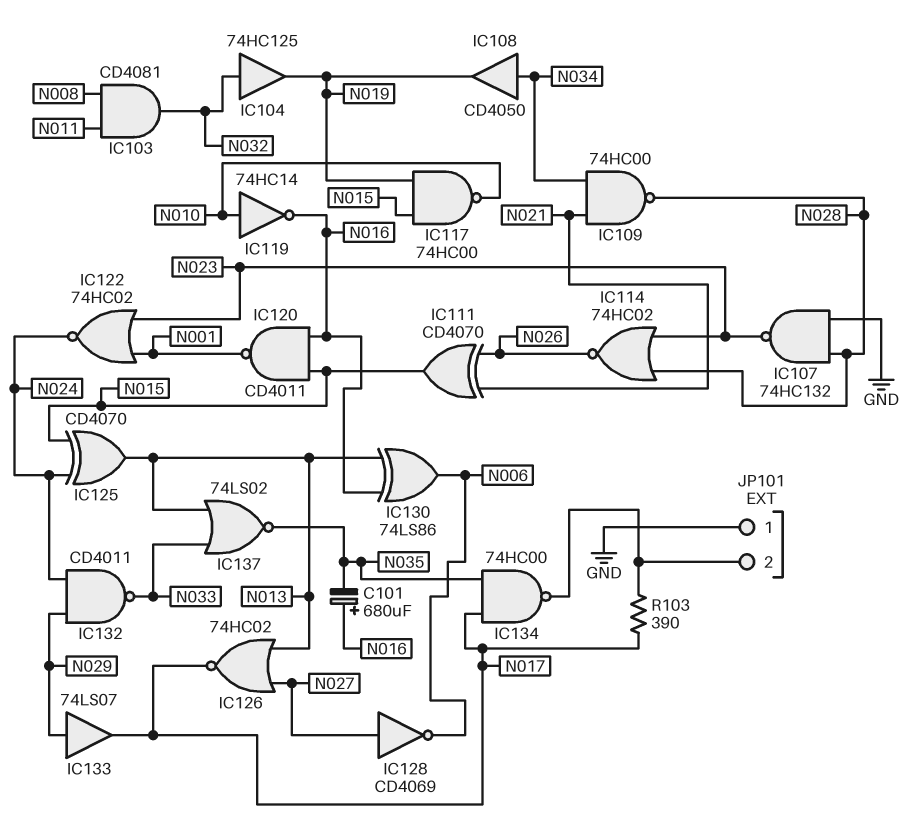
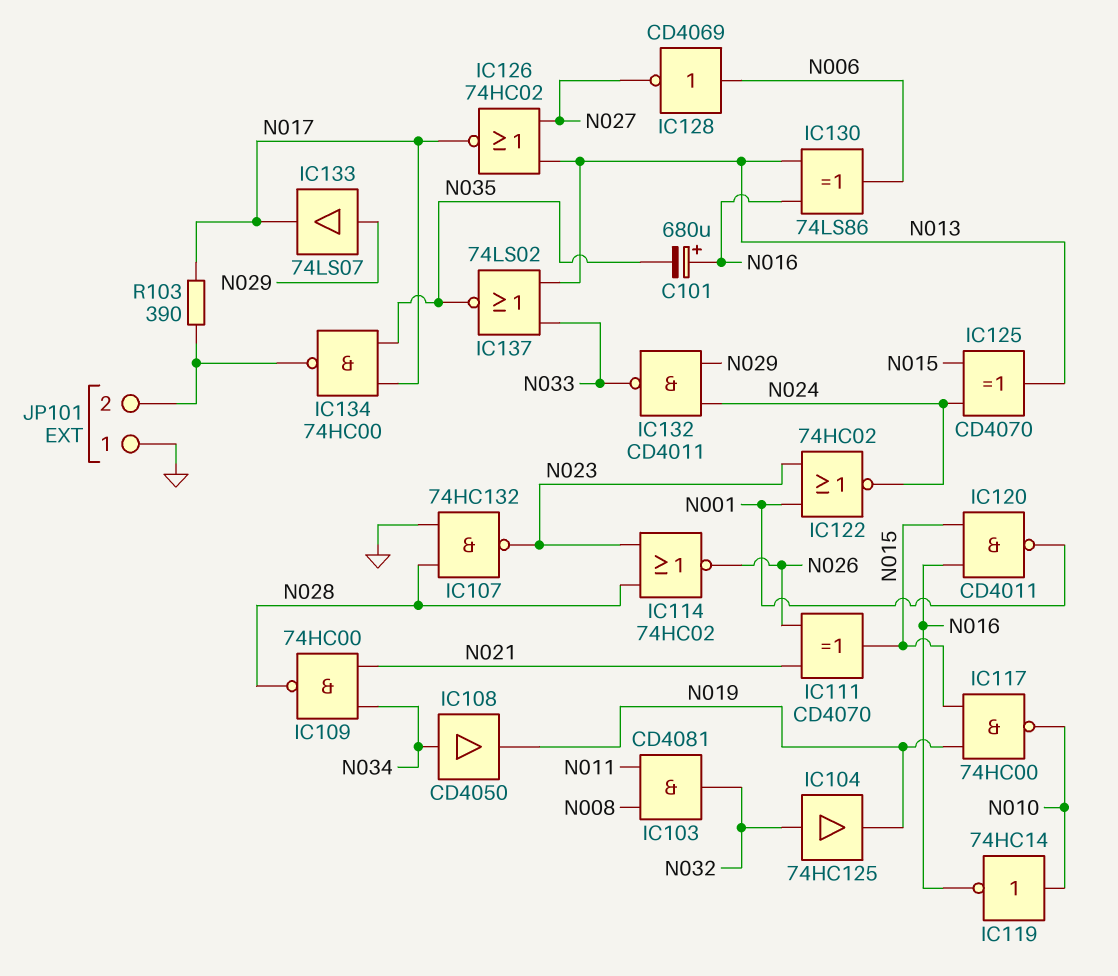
IC128: NOT CD4069 (in N027, out N006) -> NOT CD4069 (in N006, out N027)

